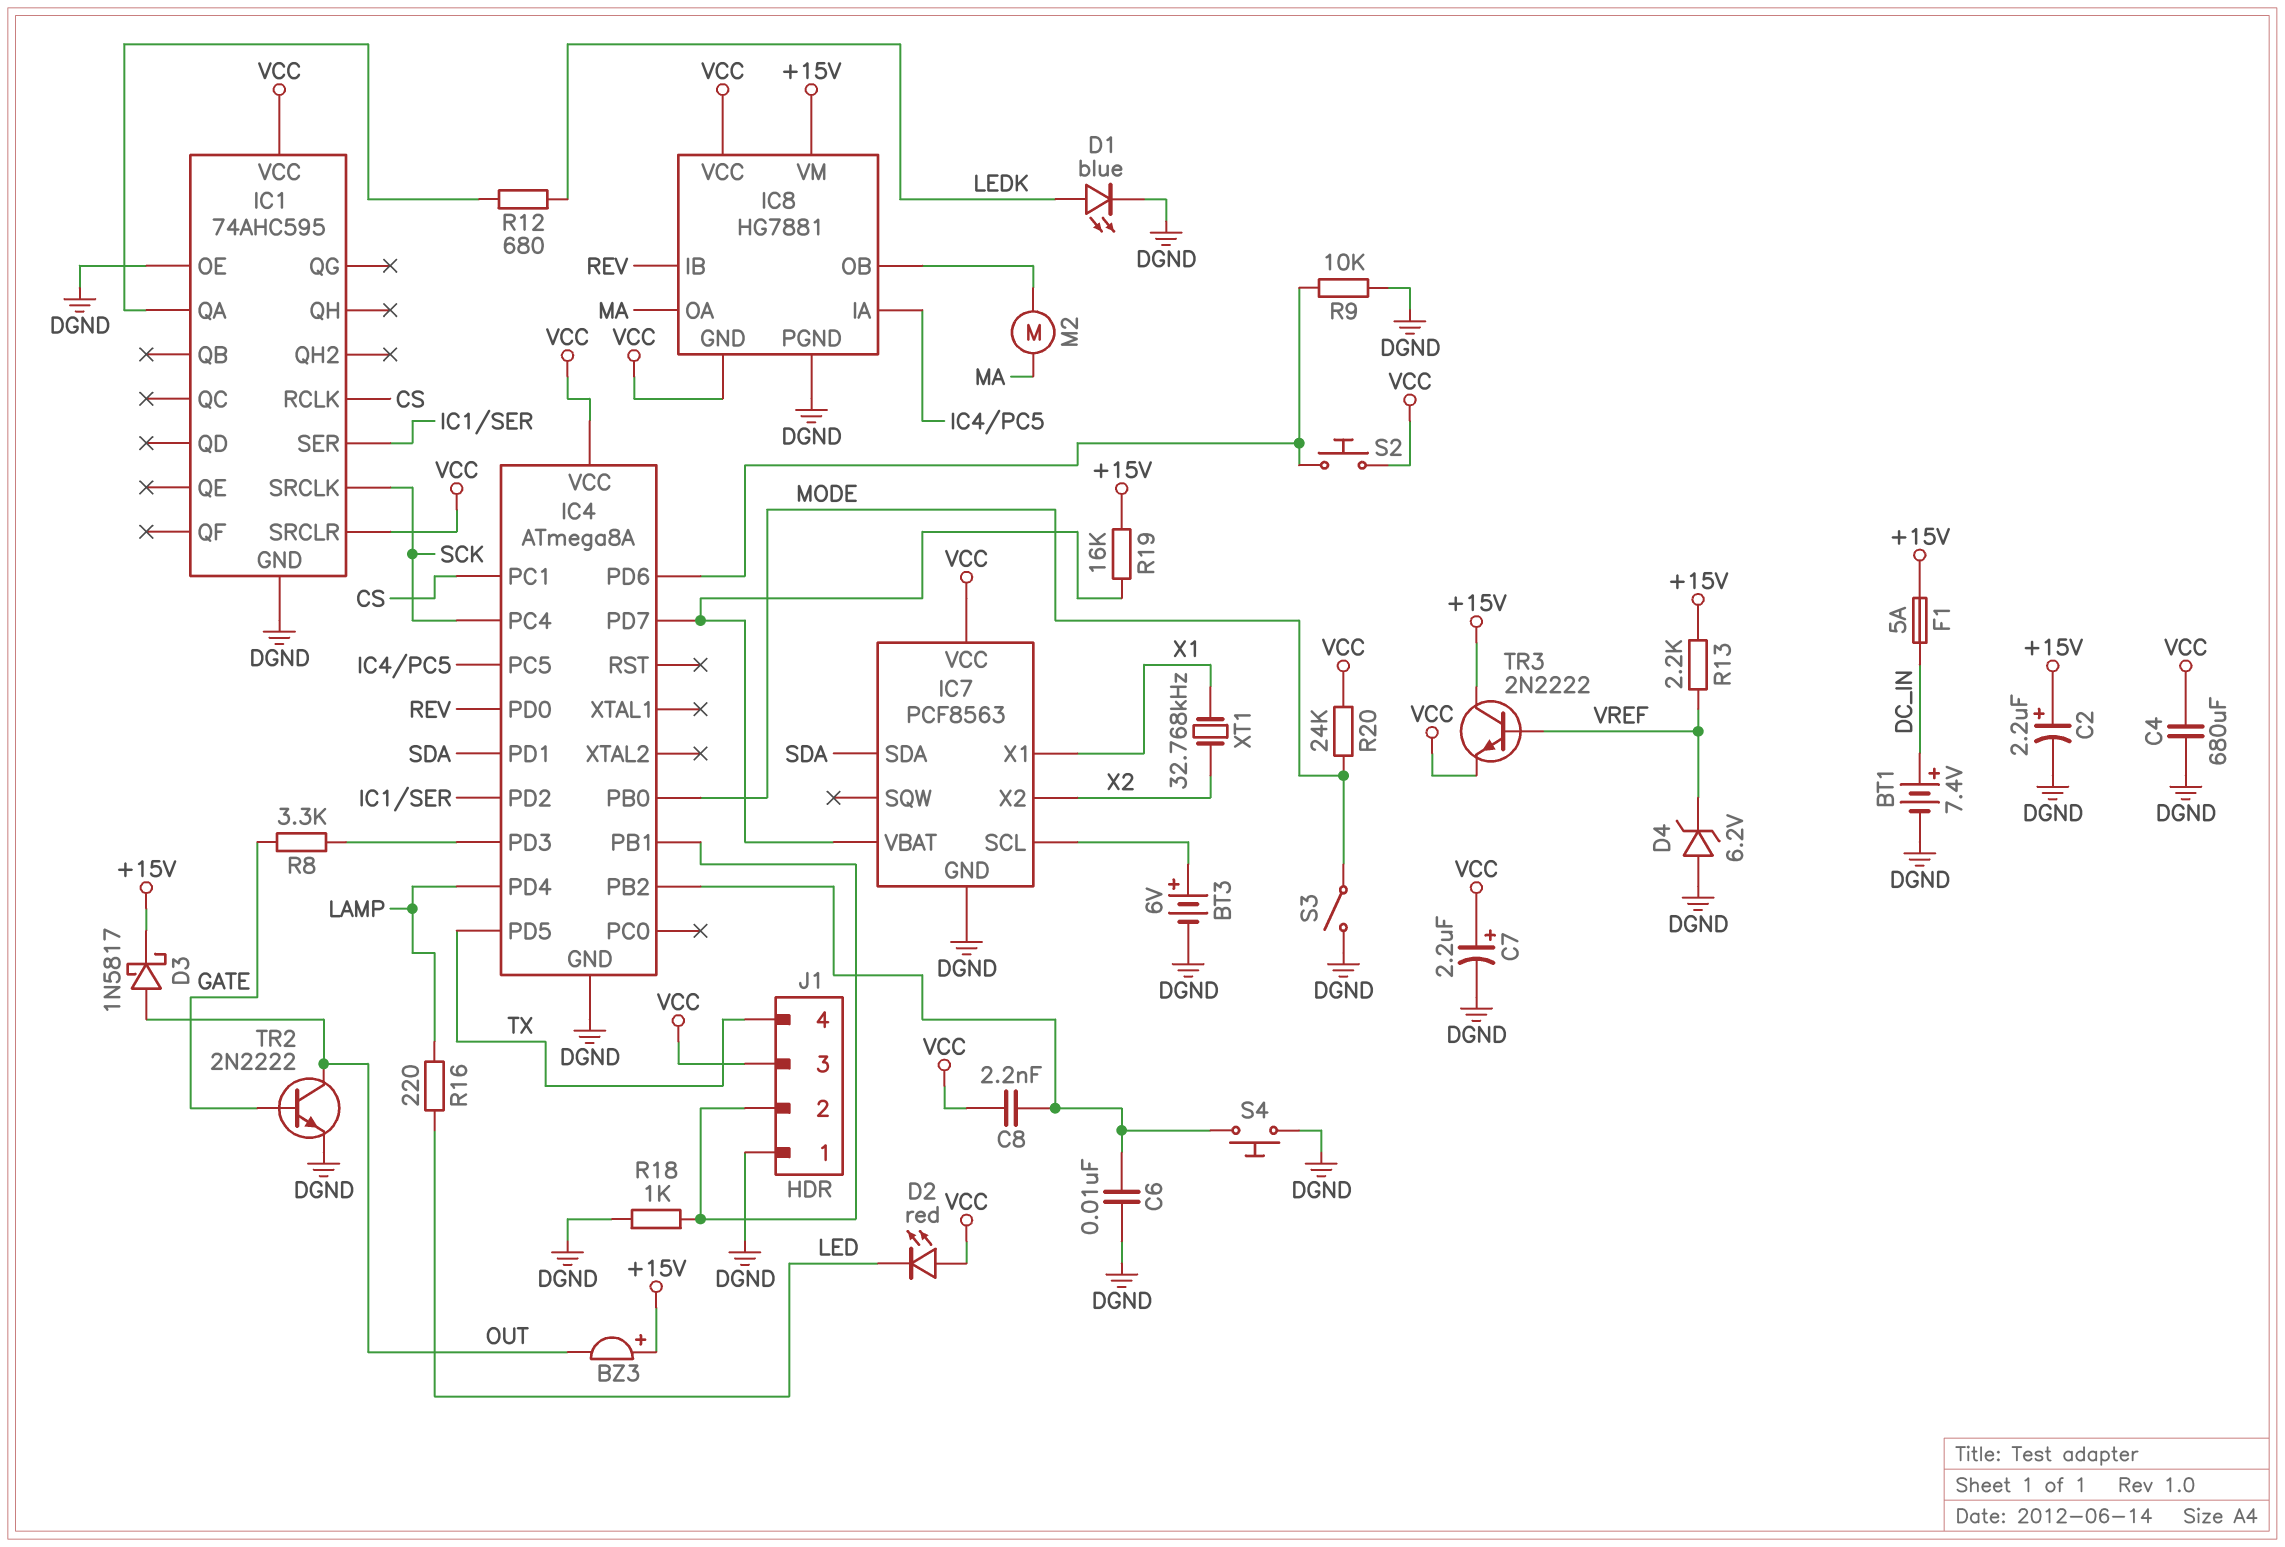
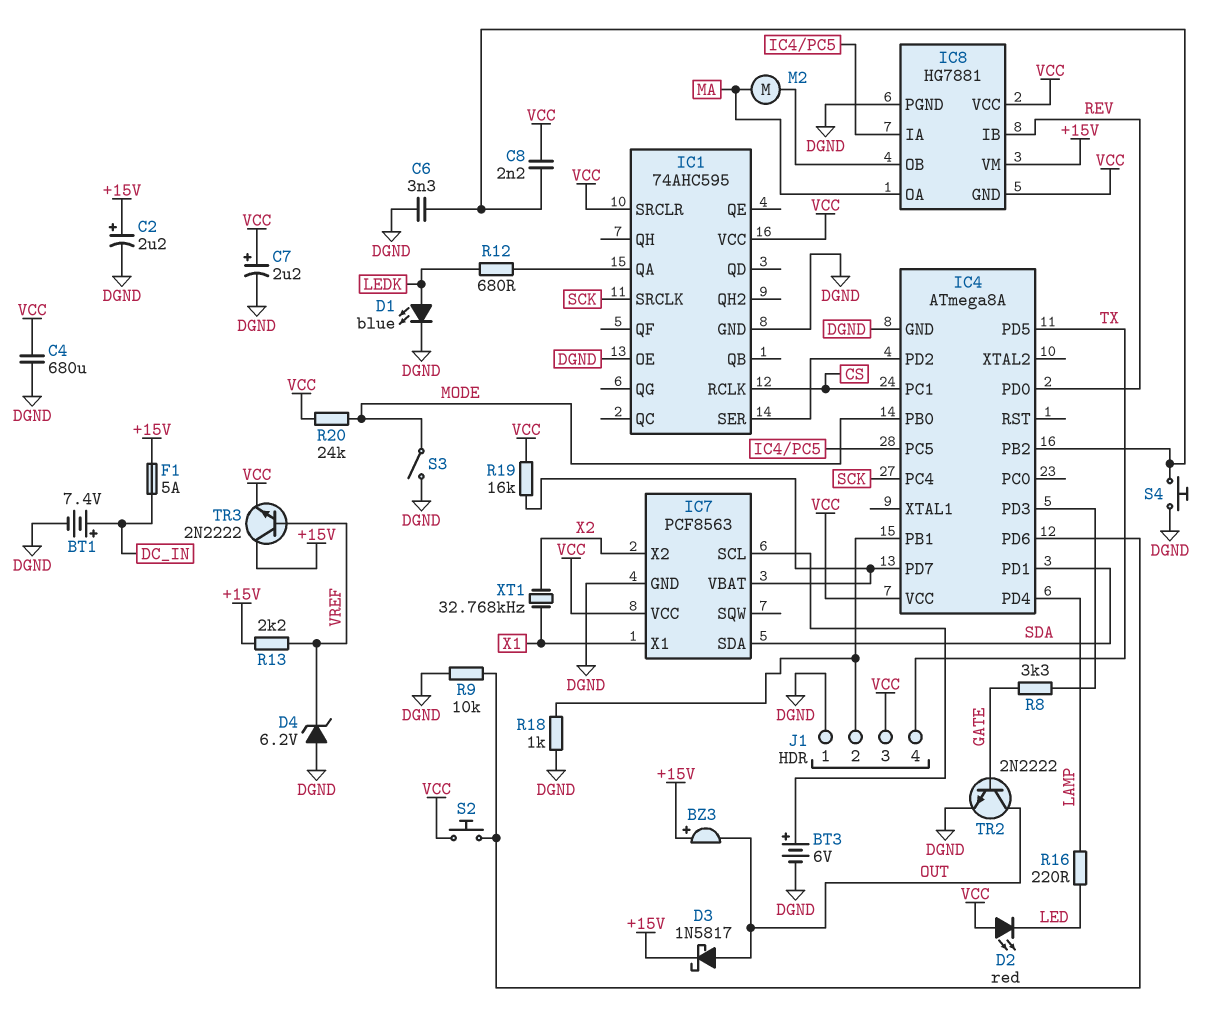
C6: 10nF (DGND, IC4/PB2) -> 3.3nF (DGND, IC4/PB2)
R19: 16k (+15V, IC4/PD7) -> 16k (IC4/PD7, VCC)

